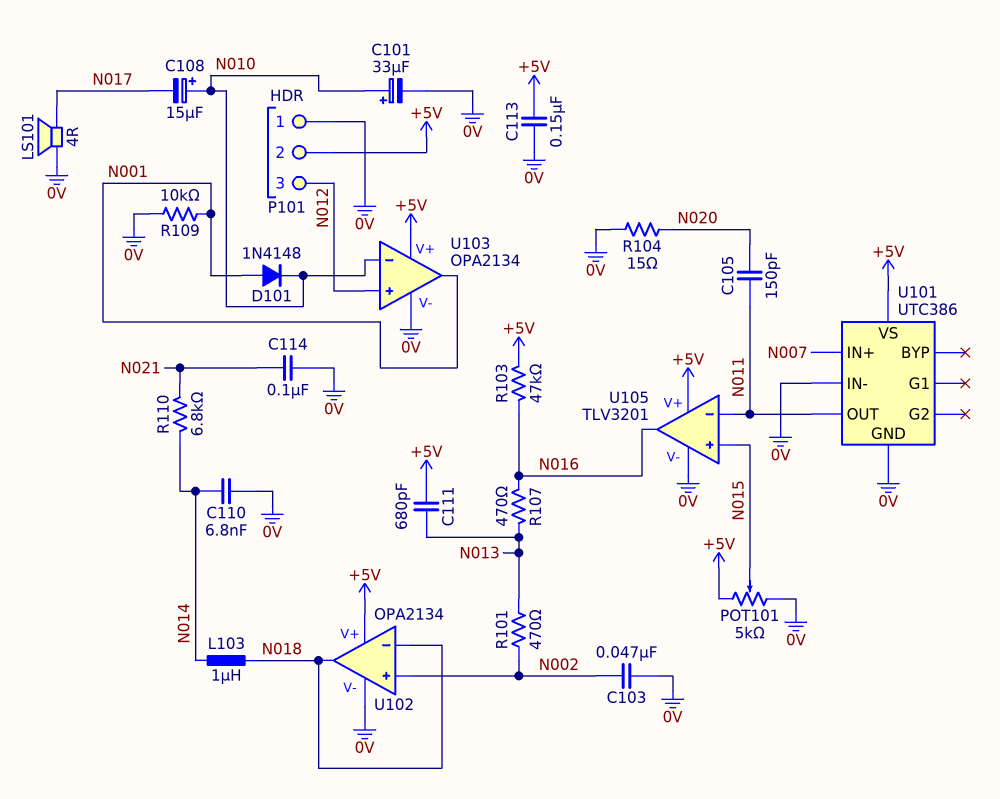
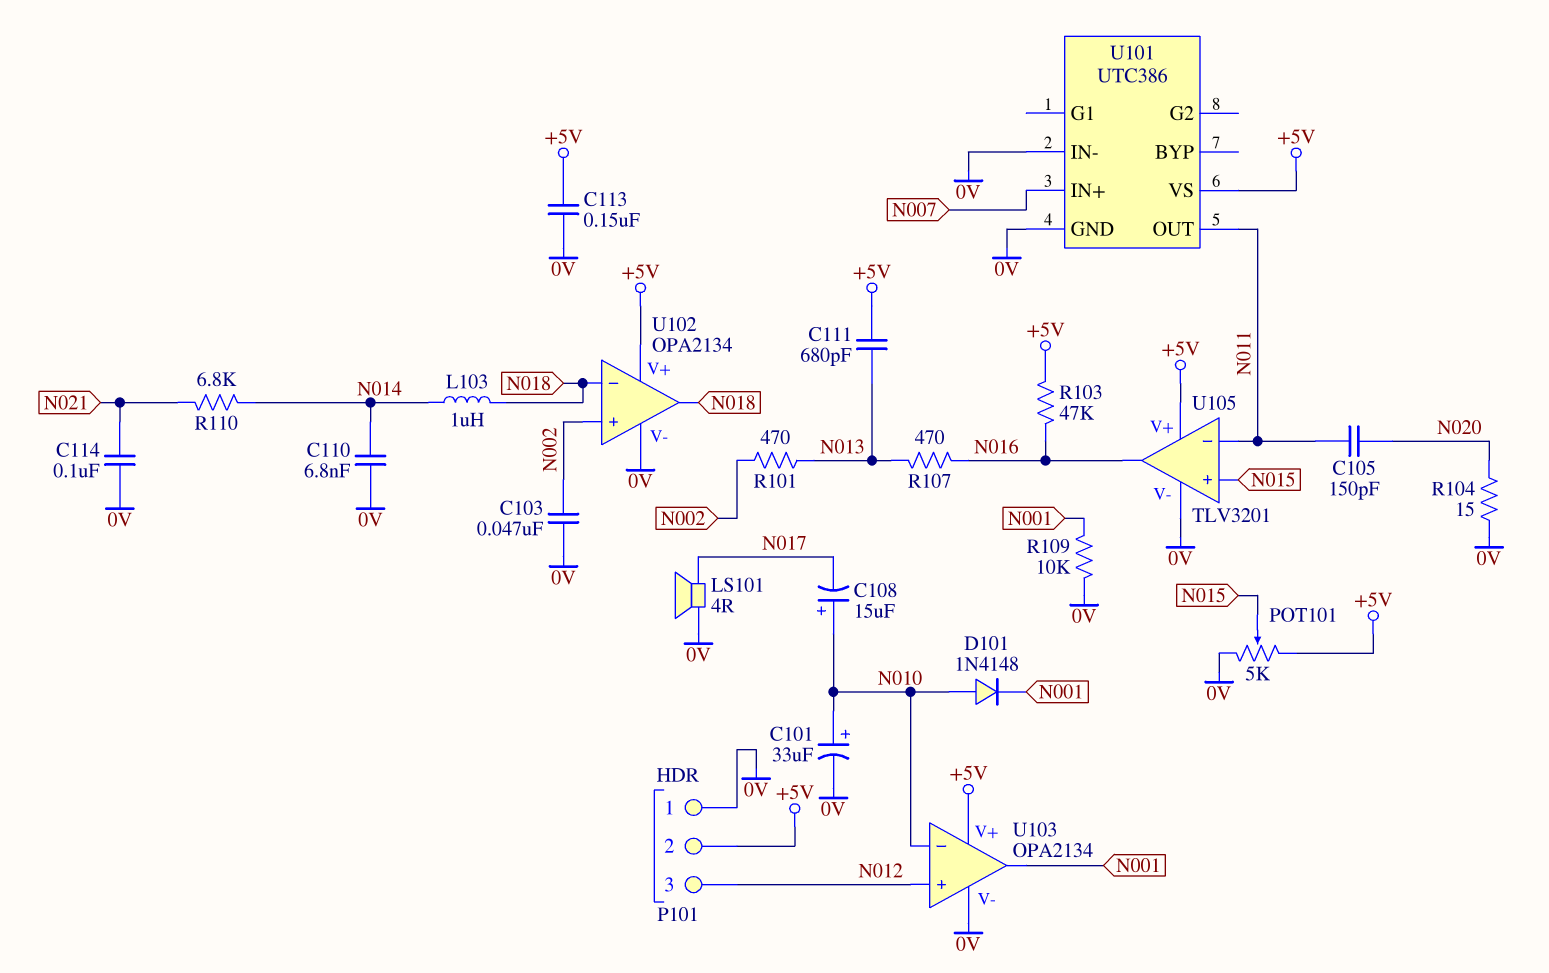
D101: diode 1N4148 (A N001, K N010) -> diode 1N4148 (A N010, K N001)

